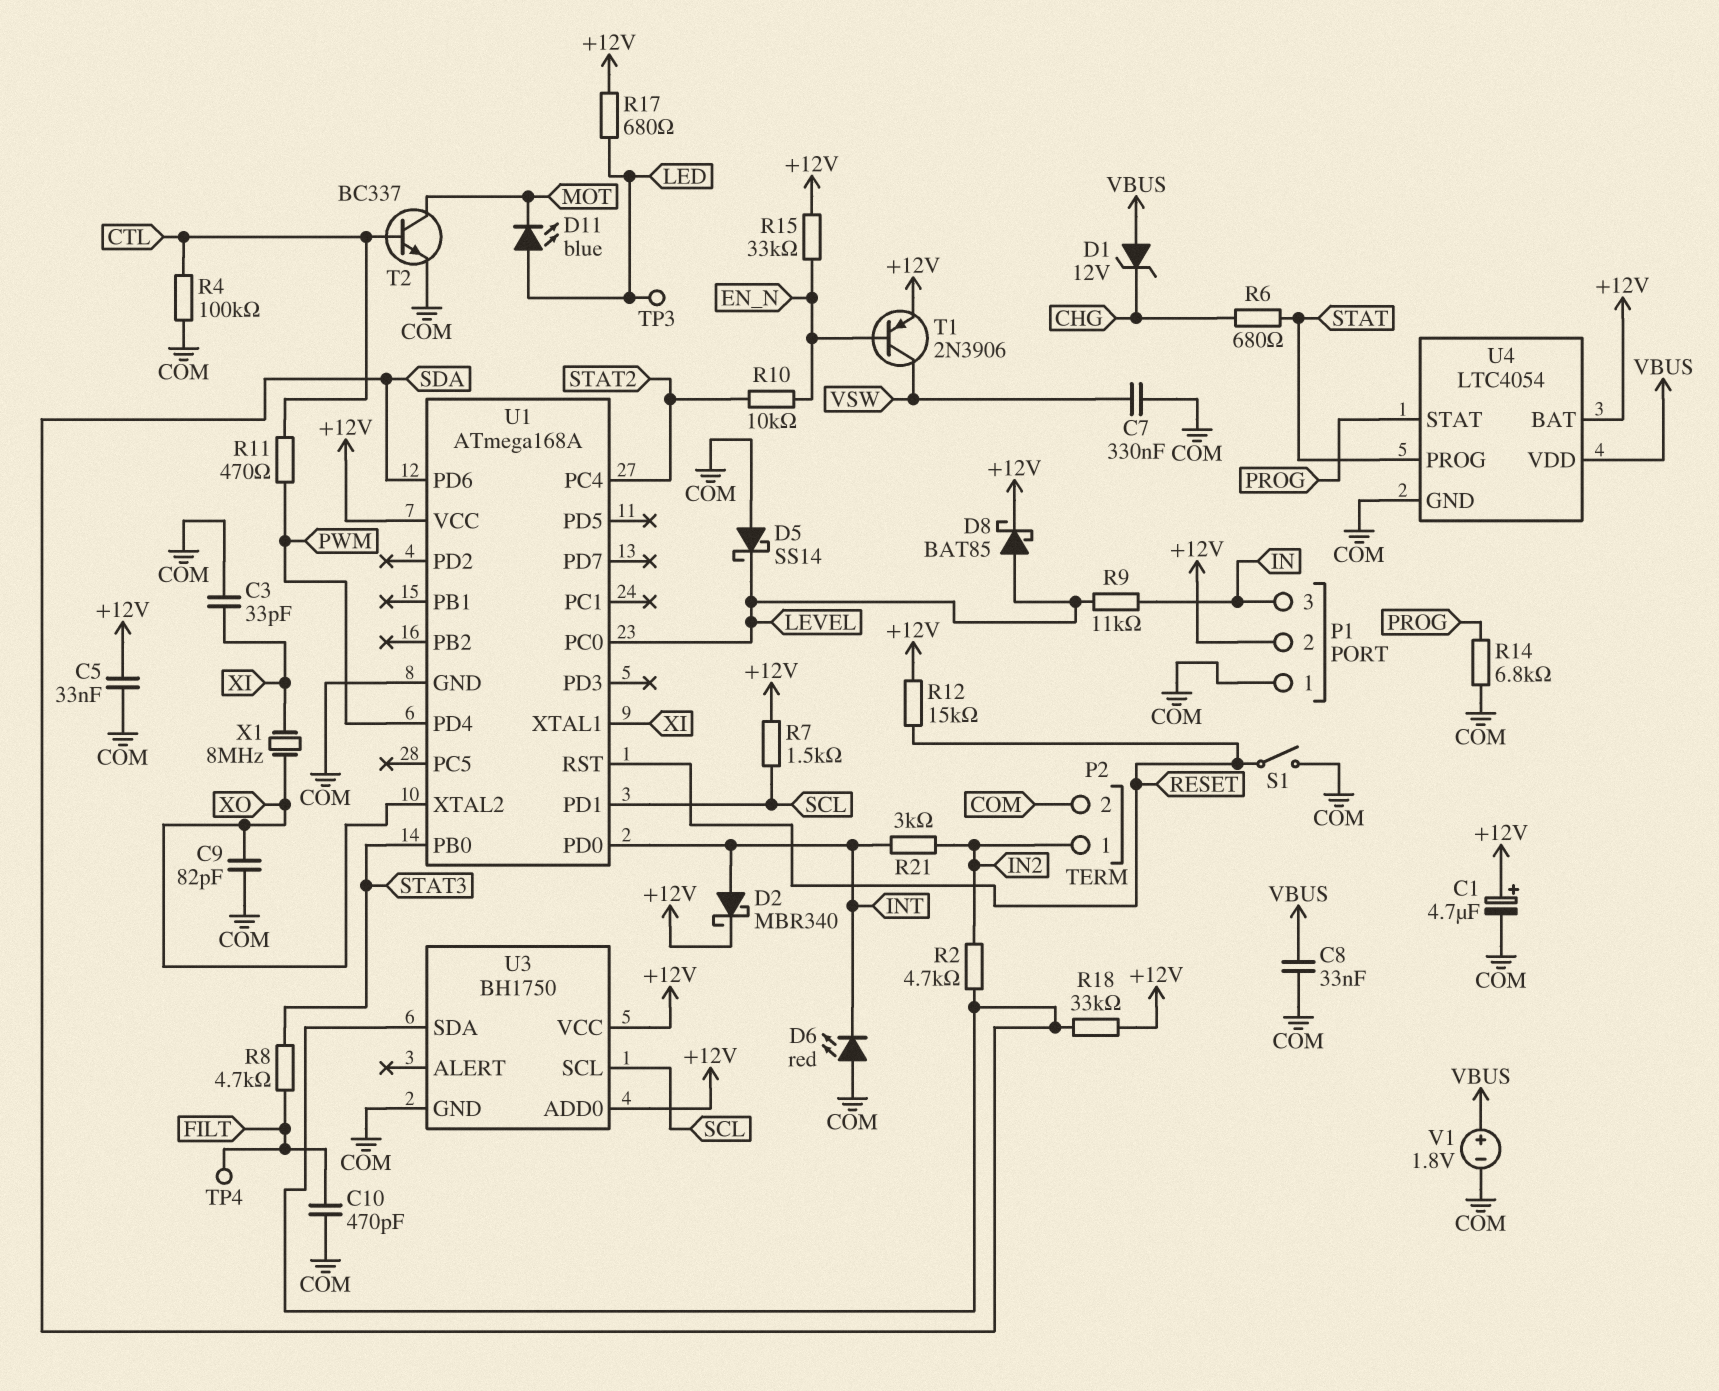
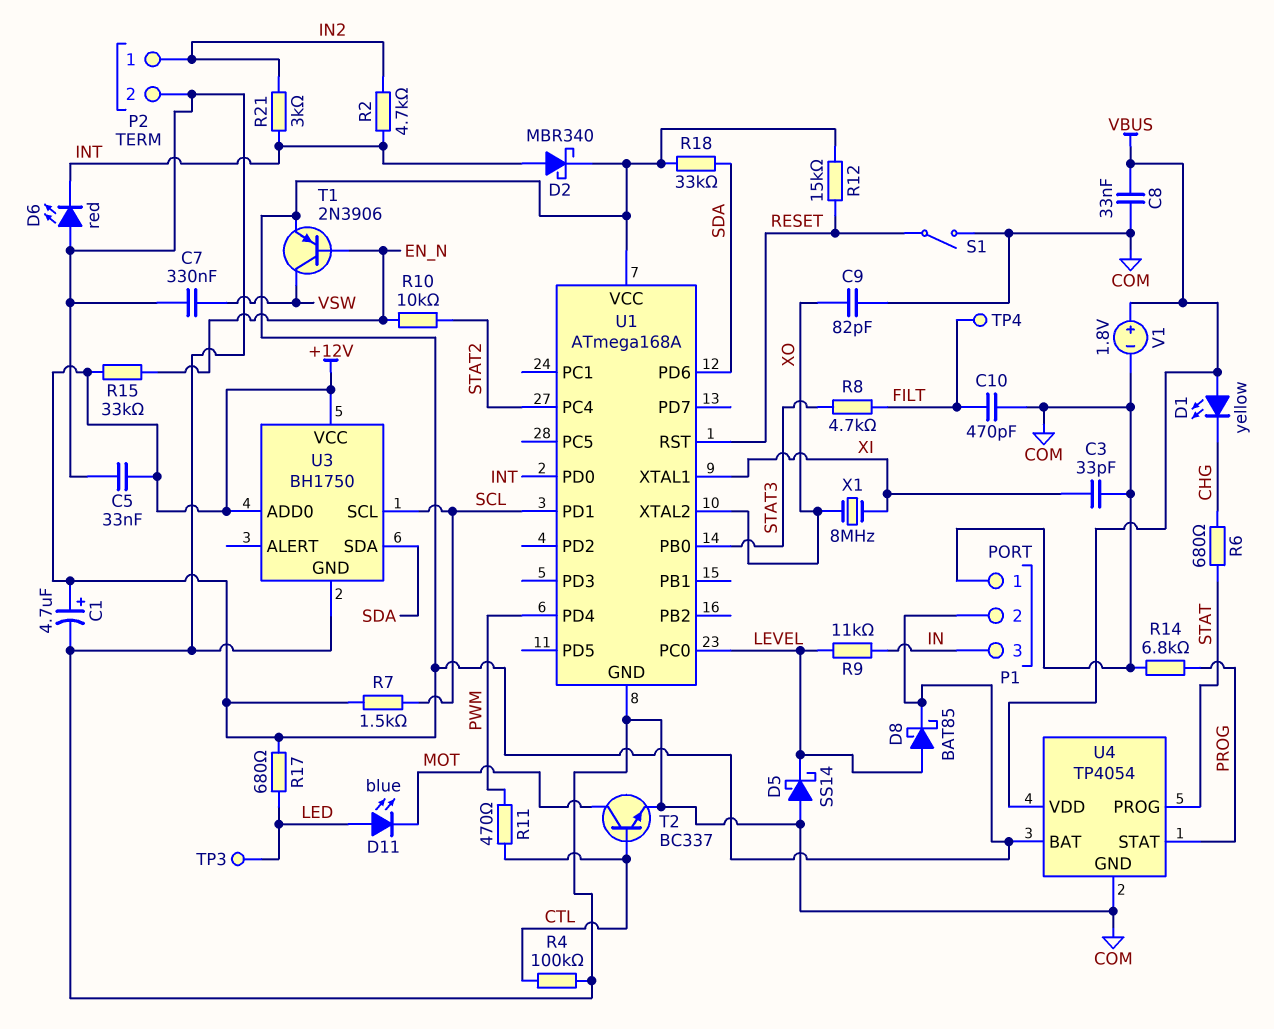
D1: zener 12V (A VBUS, K CHG) -> LED yellow (A VBUS, K CHG)
R2: 4.7k (IN2, SDA) -> 4.7k (IN2, INT)
U4: LTC4054 -> TP4054

